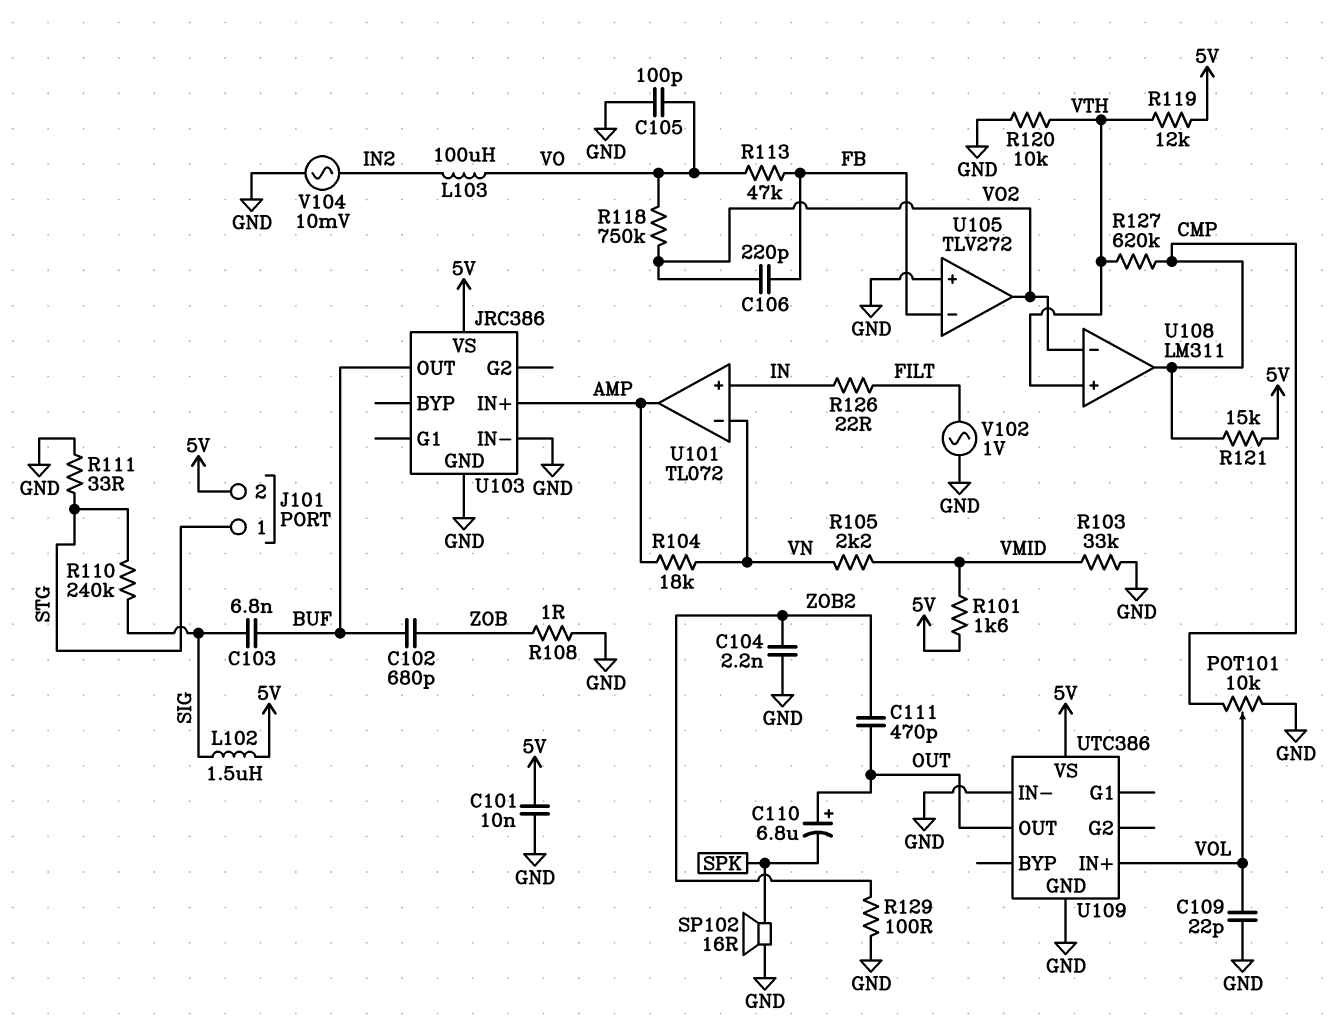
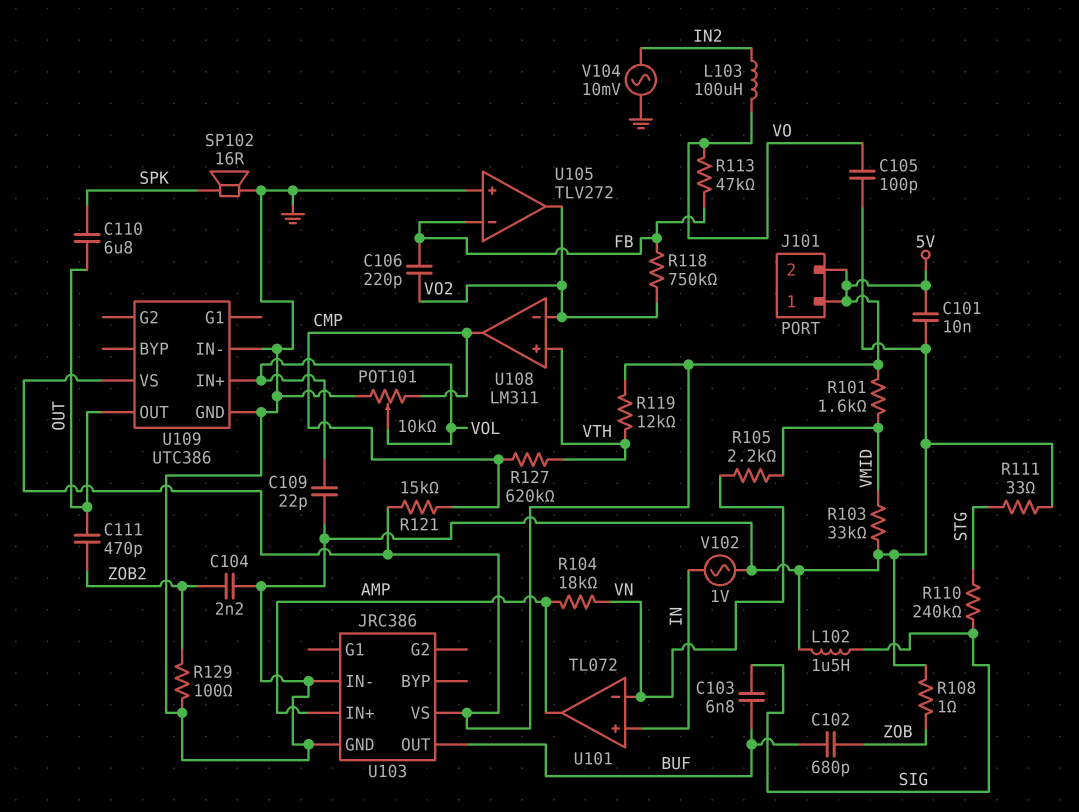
C110: 6.8uF (plus OUT, minus SPK) -> 6.8uF (OUT, SPK)
J101 pin 1: STG -> 5V
L102: 1.5uH (5V, SIG) -> 1.5uH (GND, SIG)
R118: 750k (VO, VO2) -> 750k (FB, VO2)
R120: 10k (GND, VTH) -> none
R126: 22 (FILT, IN) -> none
V102: AC 1V (FILT, GND) -> AC 1V (GND, IN)

